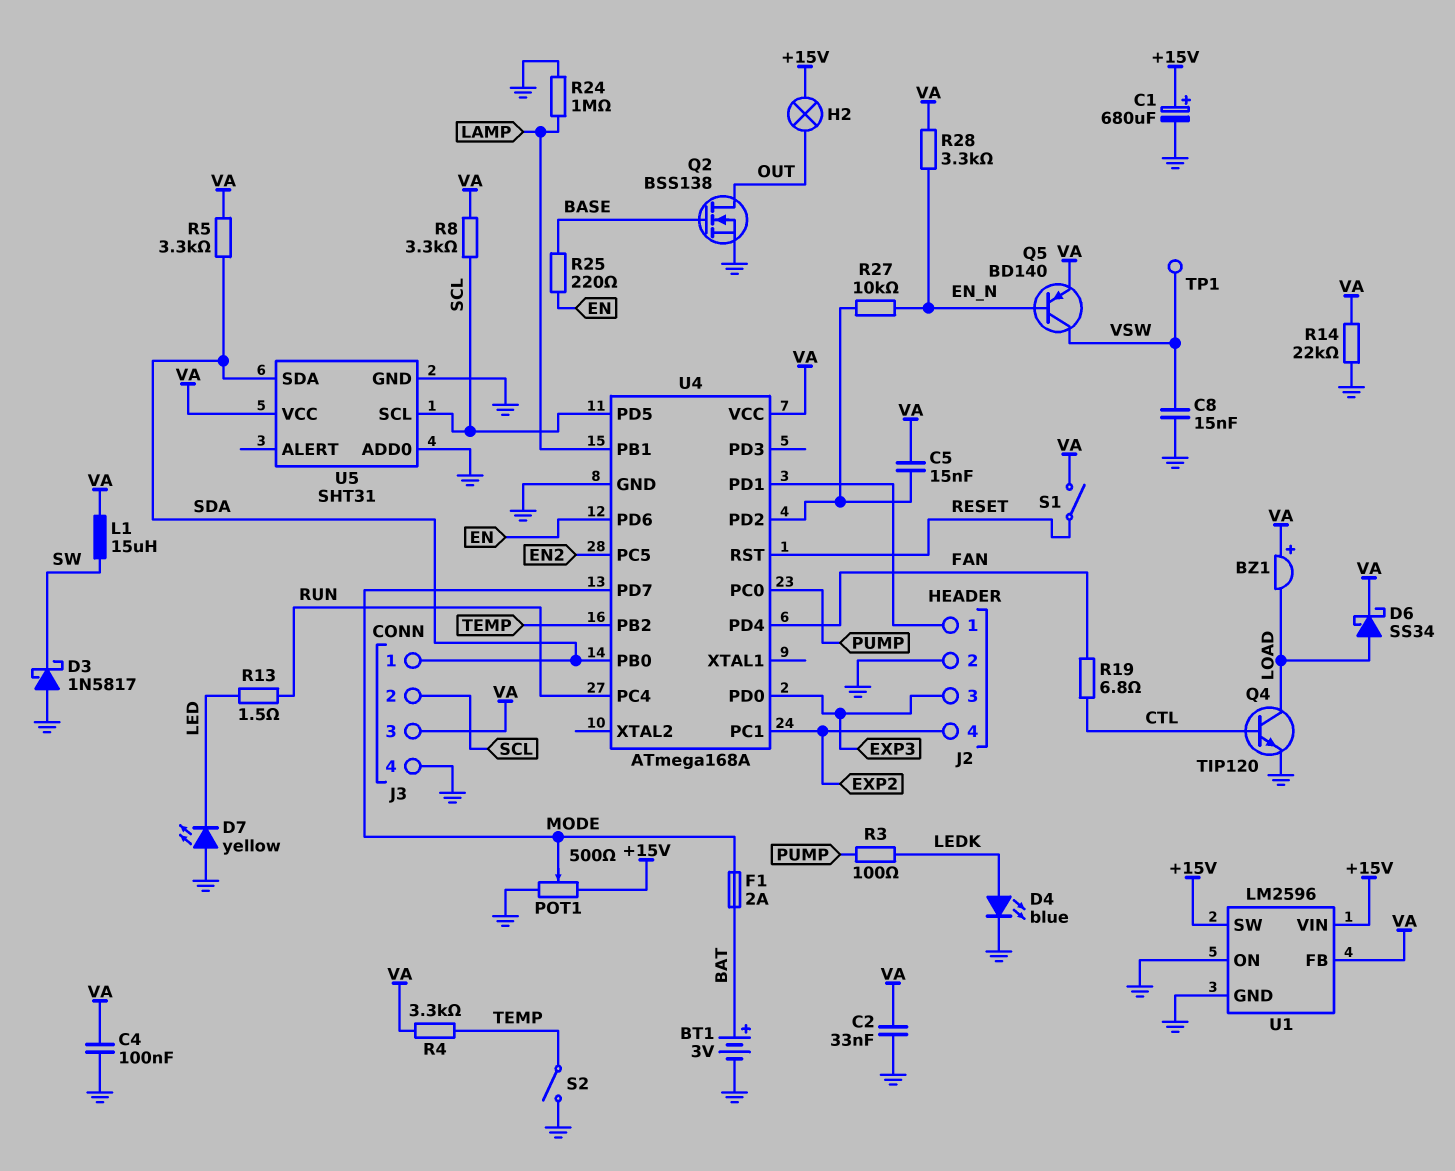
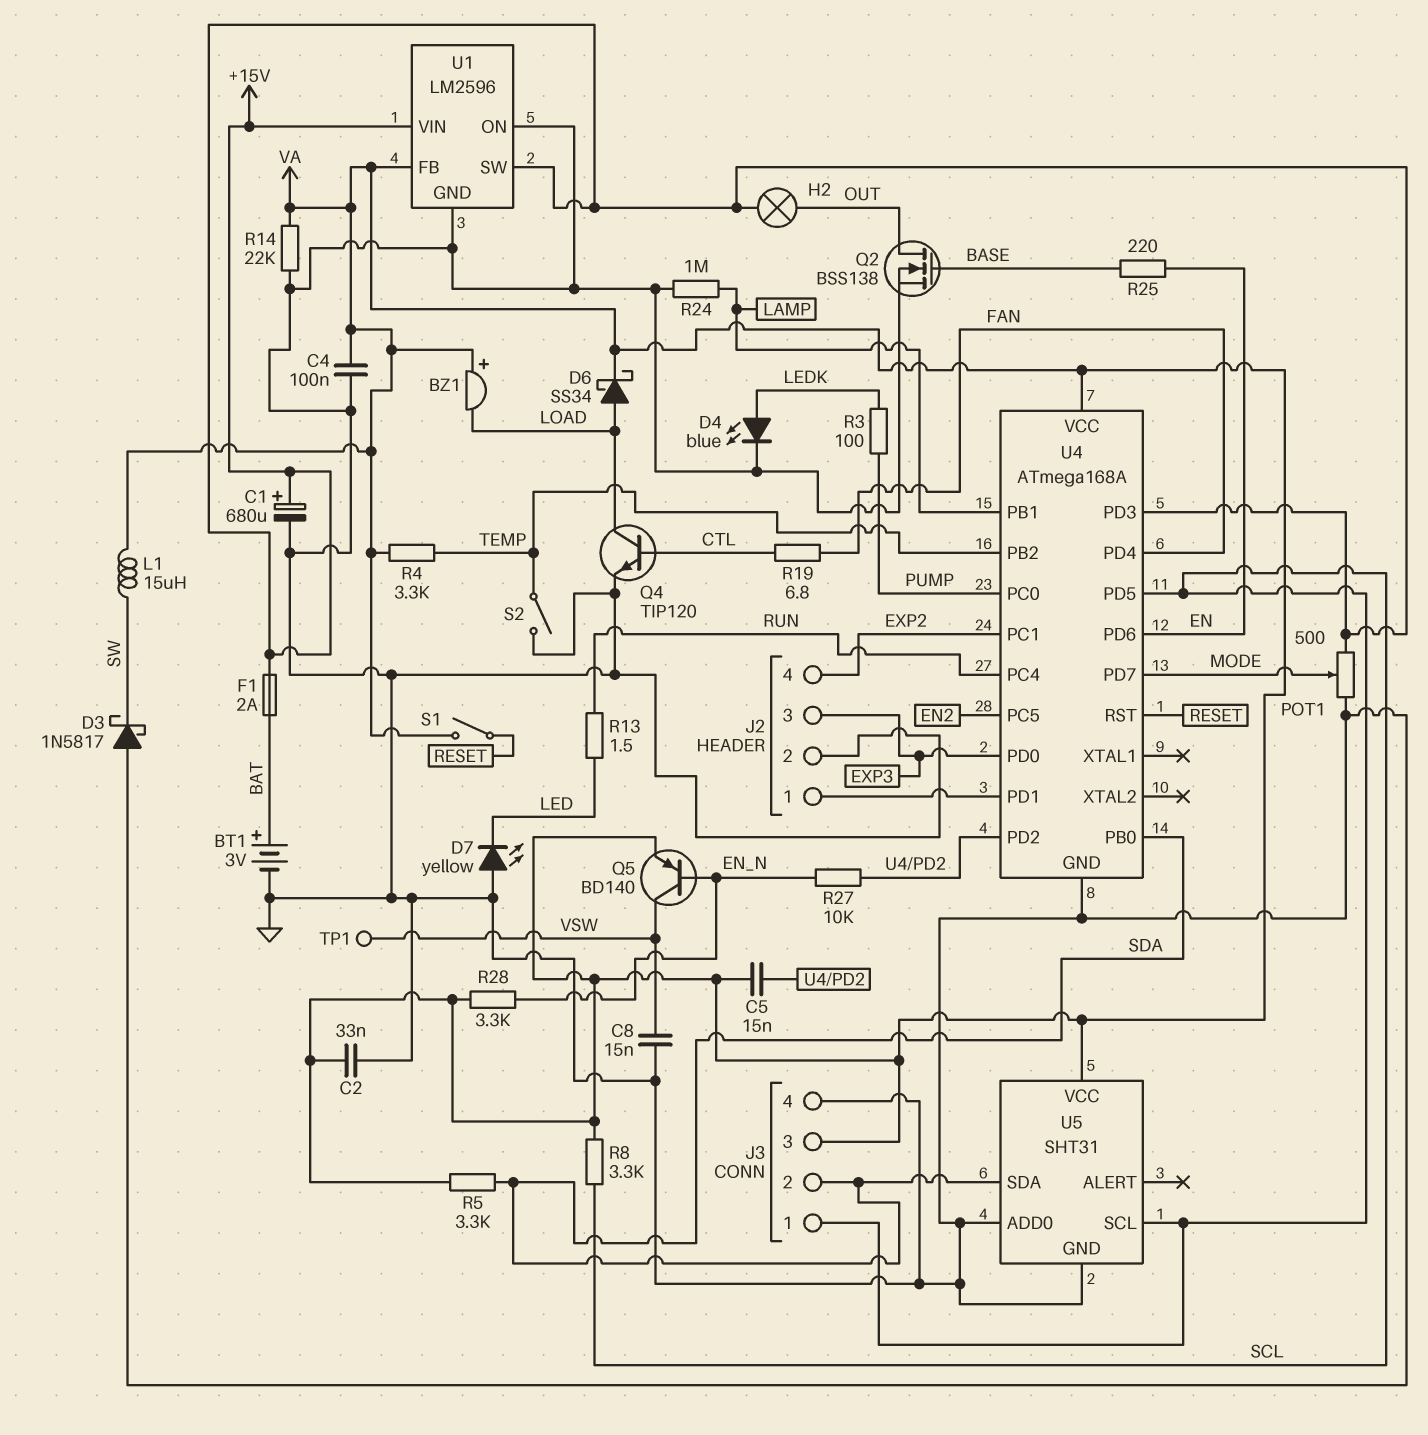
F1: 2A (BAT, MODE) -> 2A (+15V, BAT)
J3 pin 1: SDA -> SCL
J3 pin 2: SCL -> SDA
U4 pin PD3: none -> +15V

